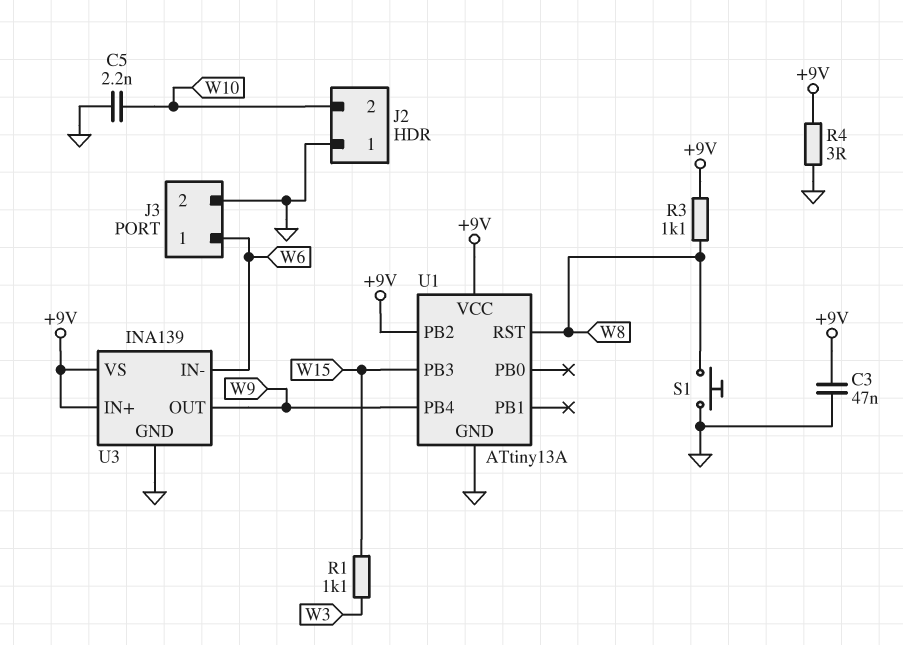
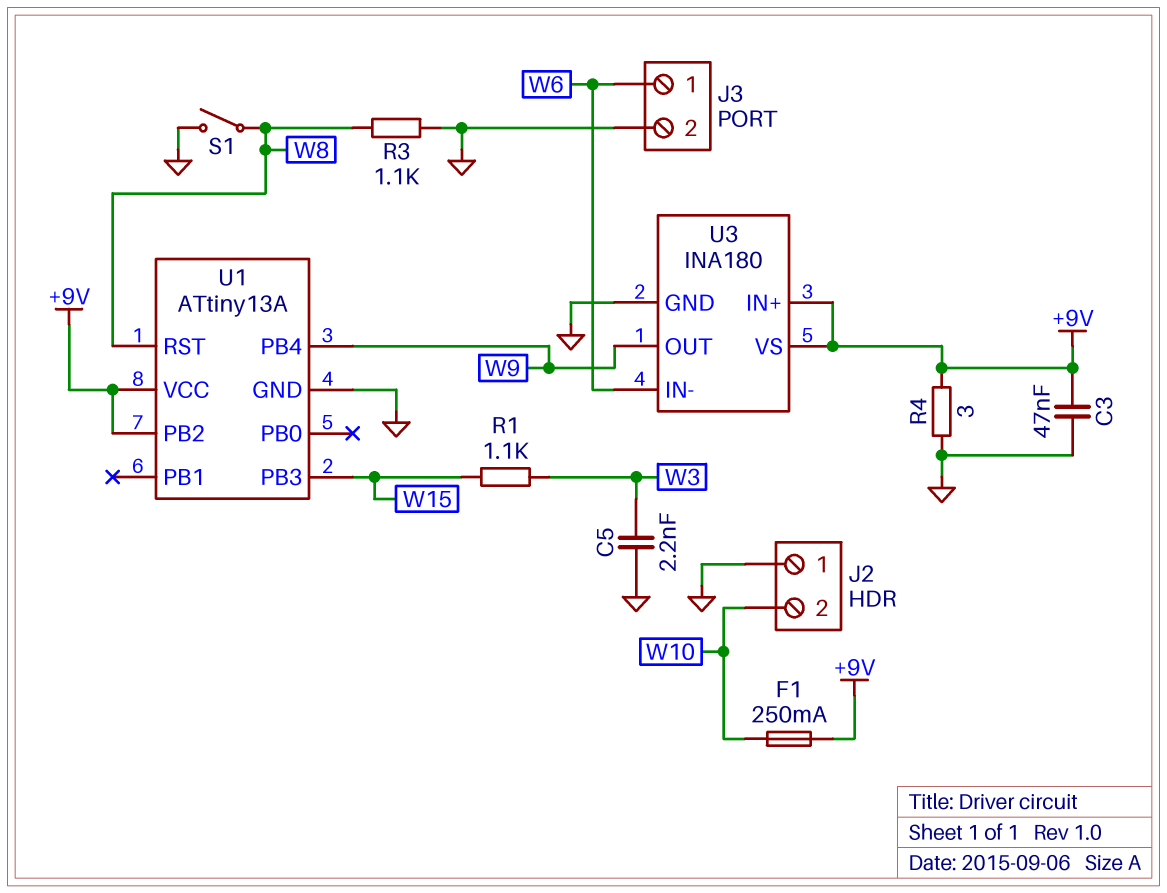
C5: 2.2nF (GND, W10) -> 2.2nF (GND, W3)
F1: none -> 250mA (+9V, W10)
R3: 1.1k (+9V, W8) -> 1.1k (GND, W8)
S1: button (GND, W8) -> switch (GND, W8)
U3: INA139 -> INA180

